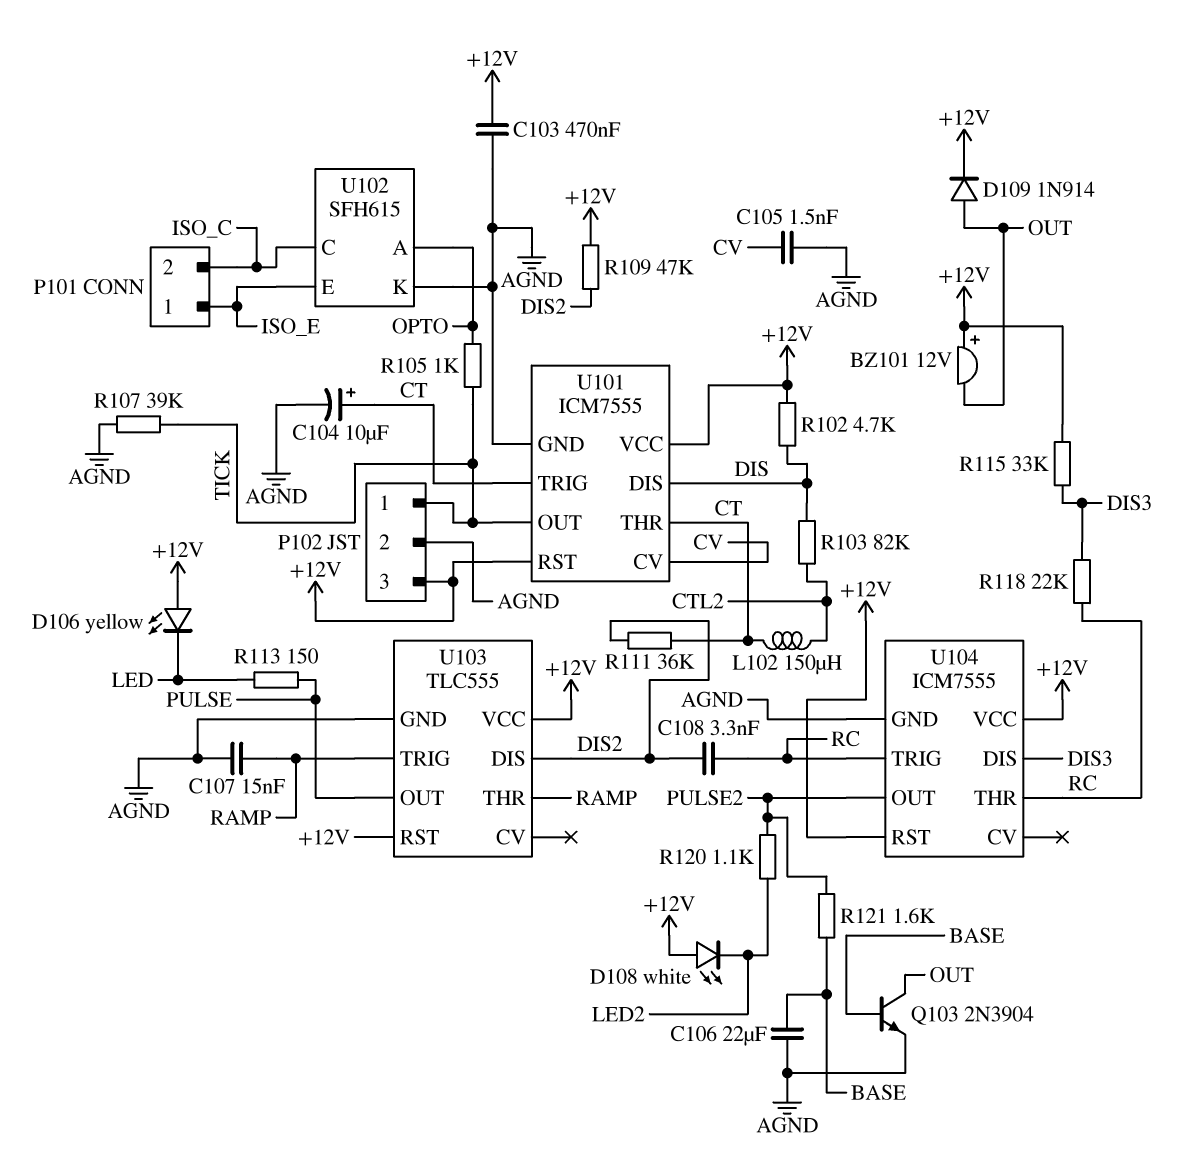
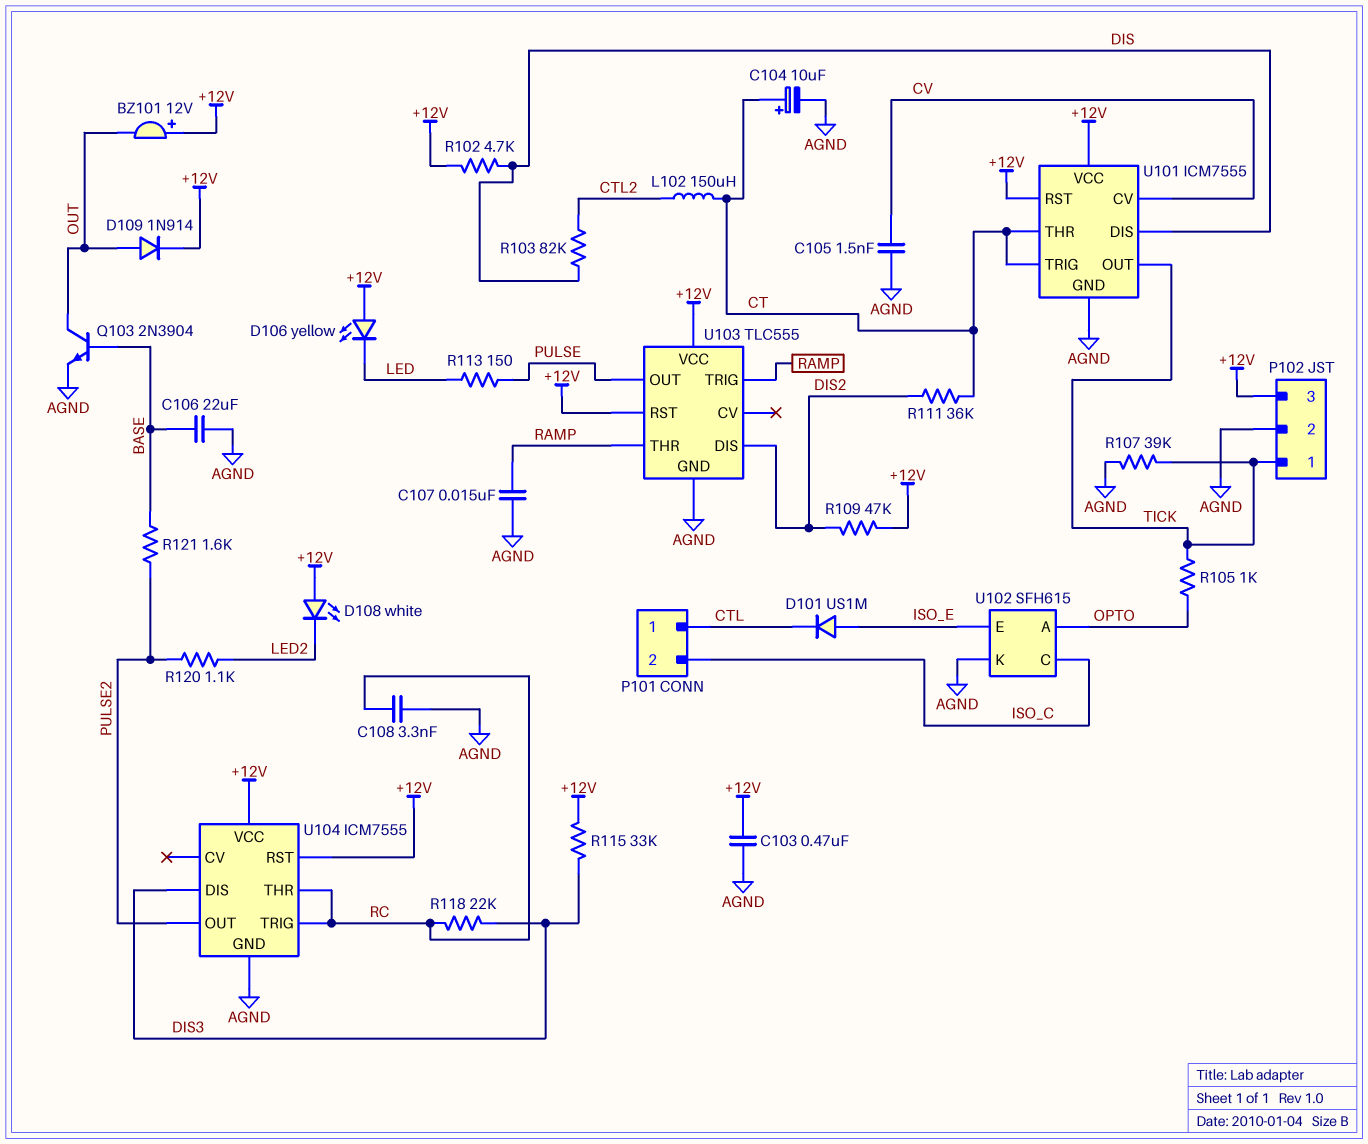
C108: 3.3nF (DIS2, RC) -> 3.3nF (AGND, RC)
D101: none -> diode US1M (A ISO_E, K CTL)
P101 pin 1: ISO_E -> CTL

